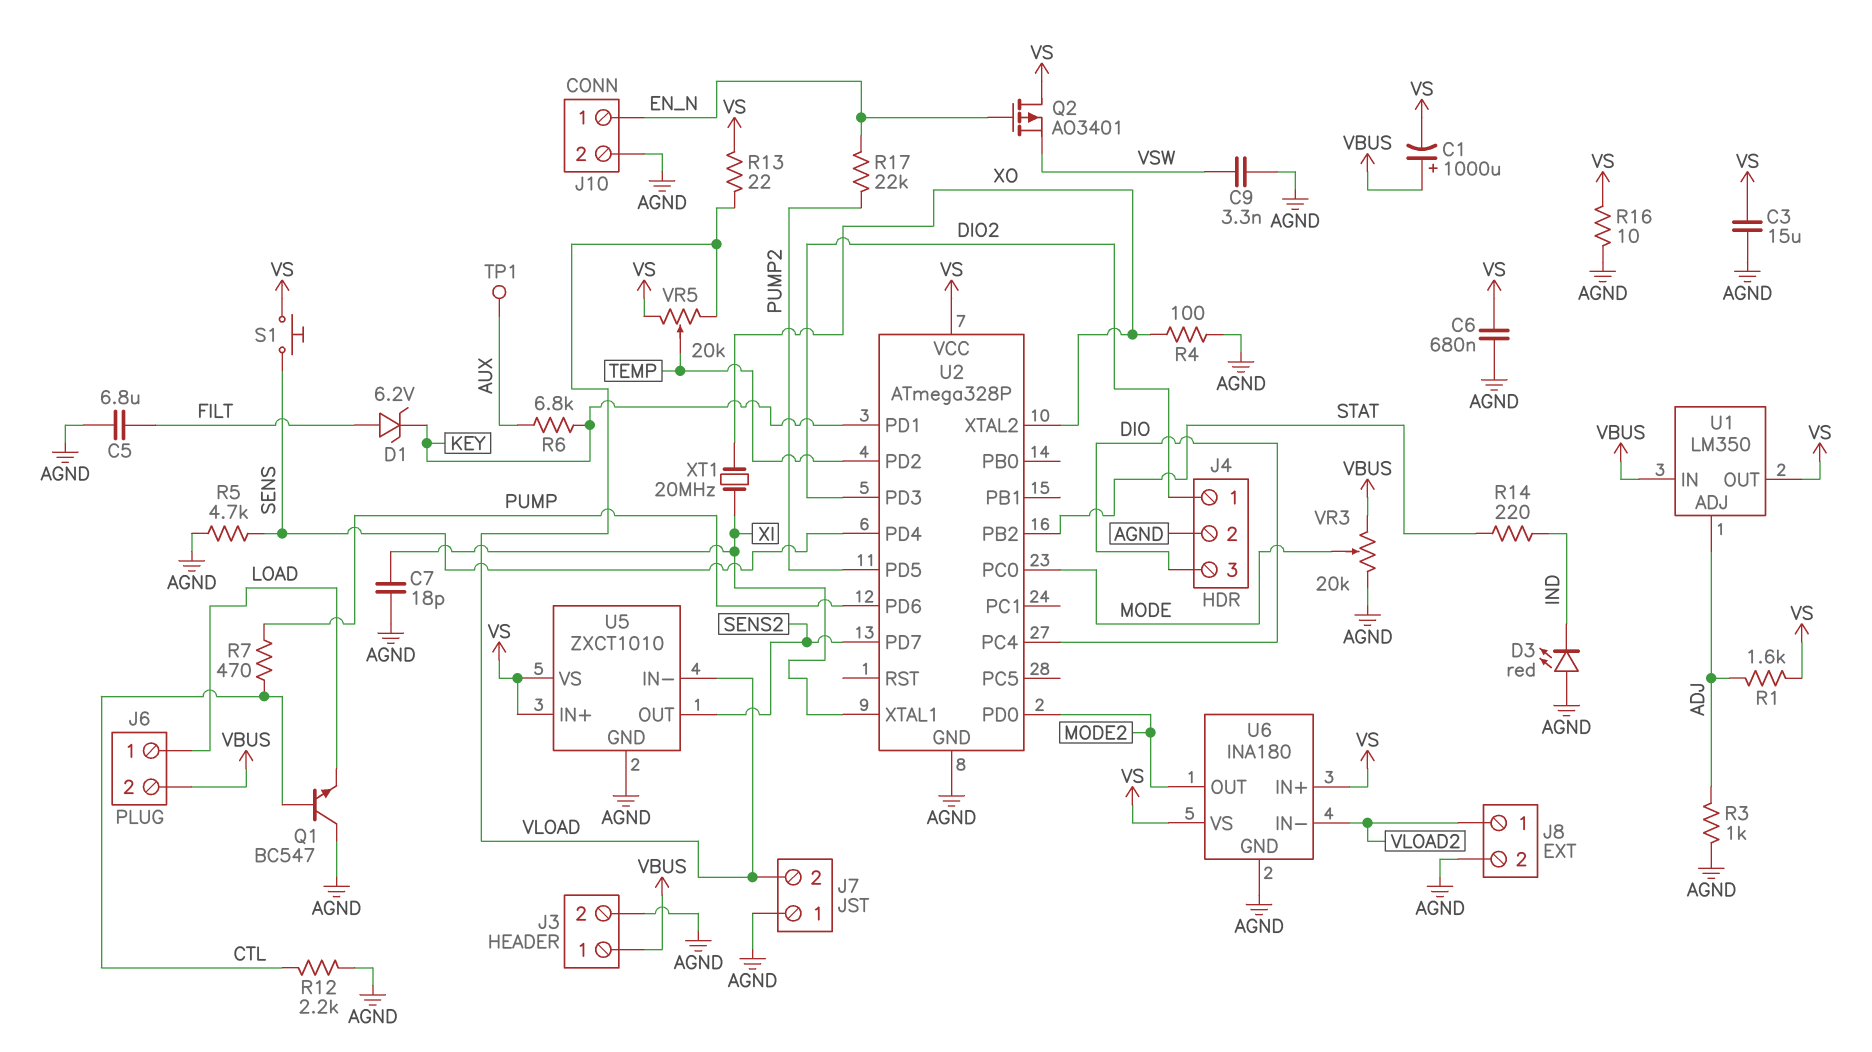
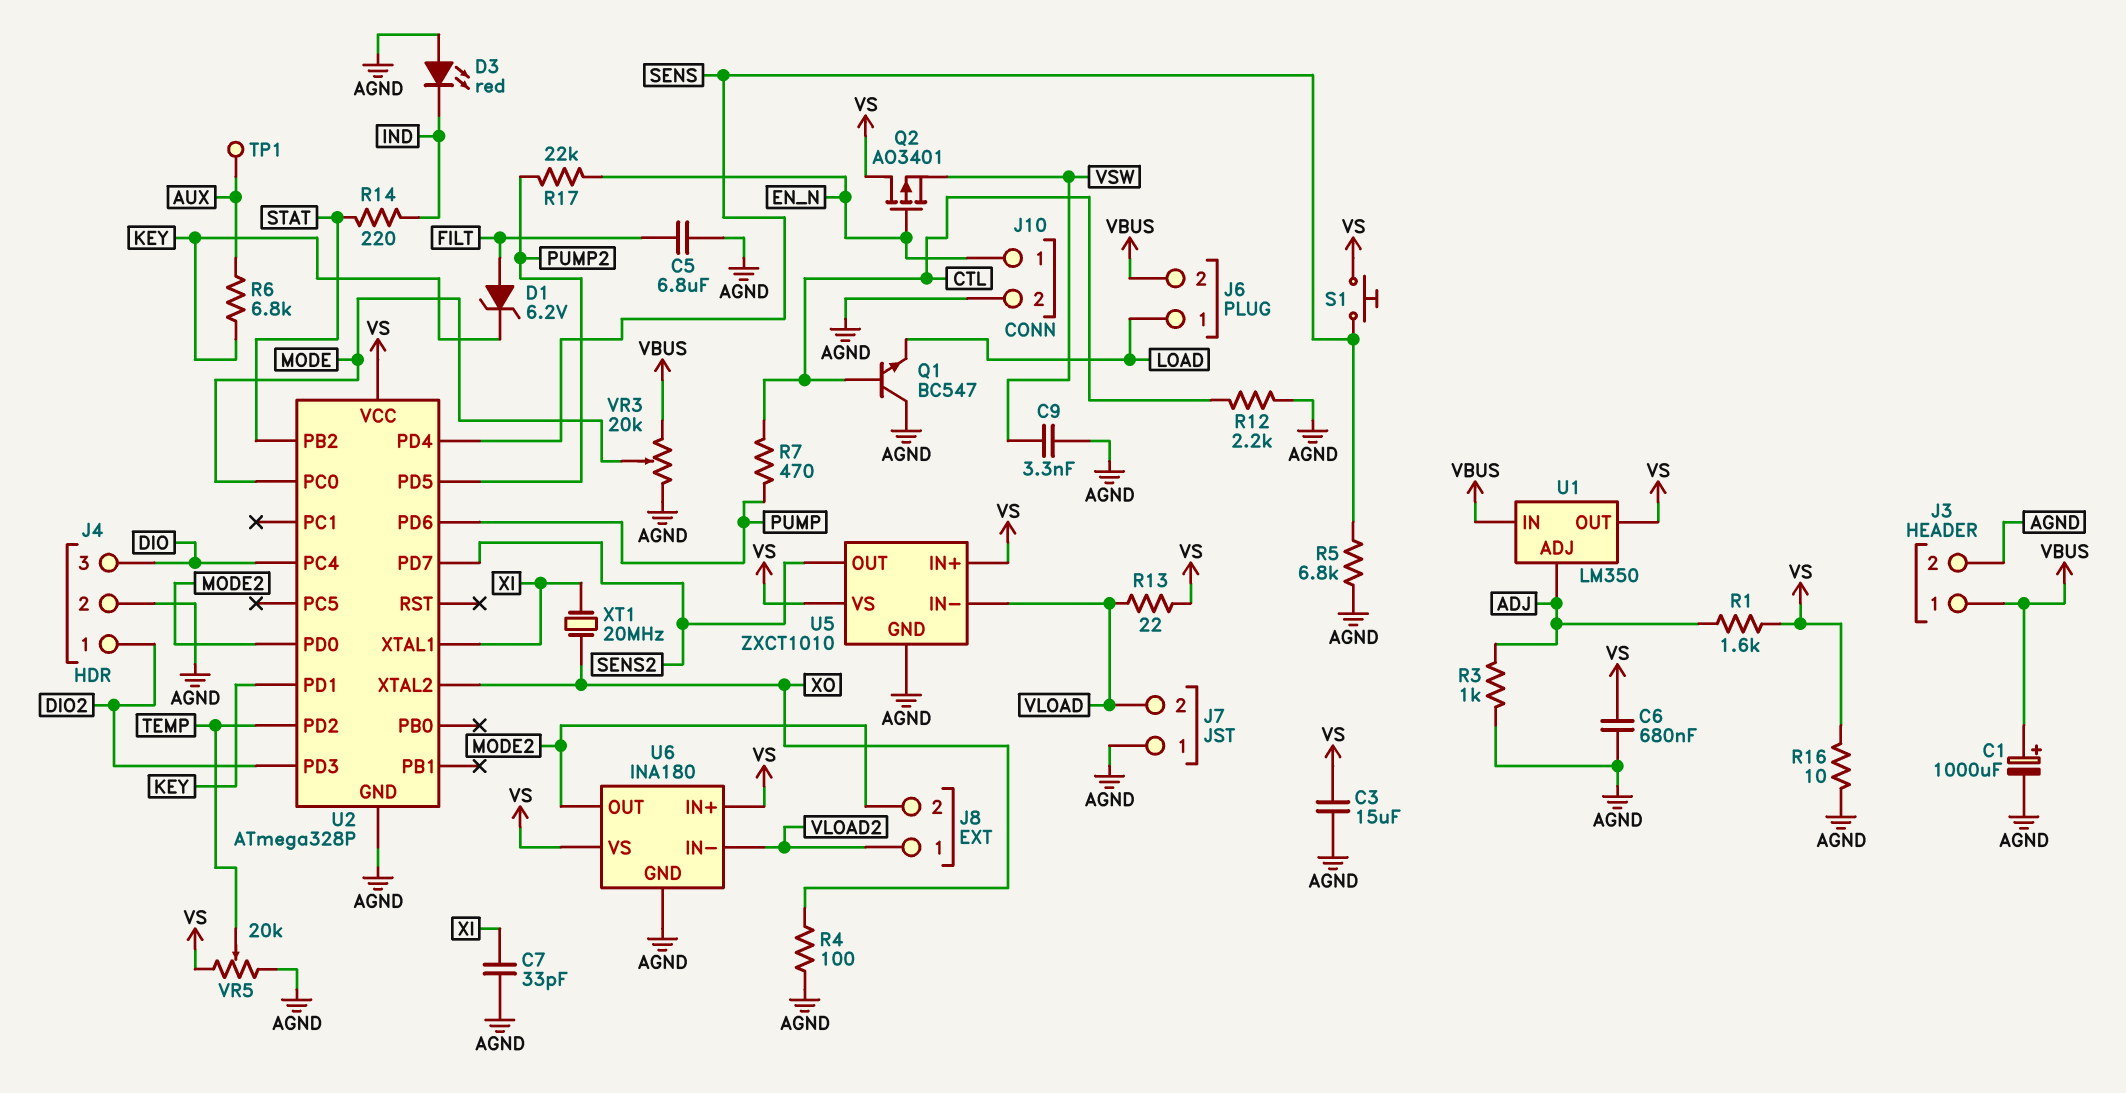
C1: 1000uF (plus VBUS, minus VS) -> 1000uF (plus VBUS, minus AGND)
C7: 18pF (AGND, XI) -> 33pF (AGND, XI)
J8 pin 2: AGND -> MODE2
R5: 4.7k (AGND, SENS) -> 6.8k (AGND, SENS)
VR5: 20k (VLOAD, VS, wiper TEMP) -> 20k (AGND, VS, wiper TEMP)

